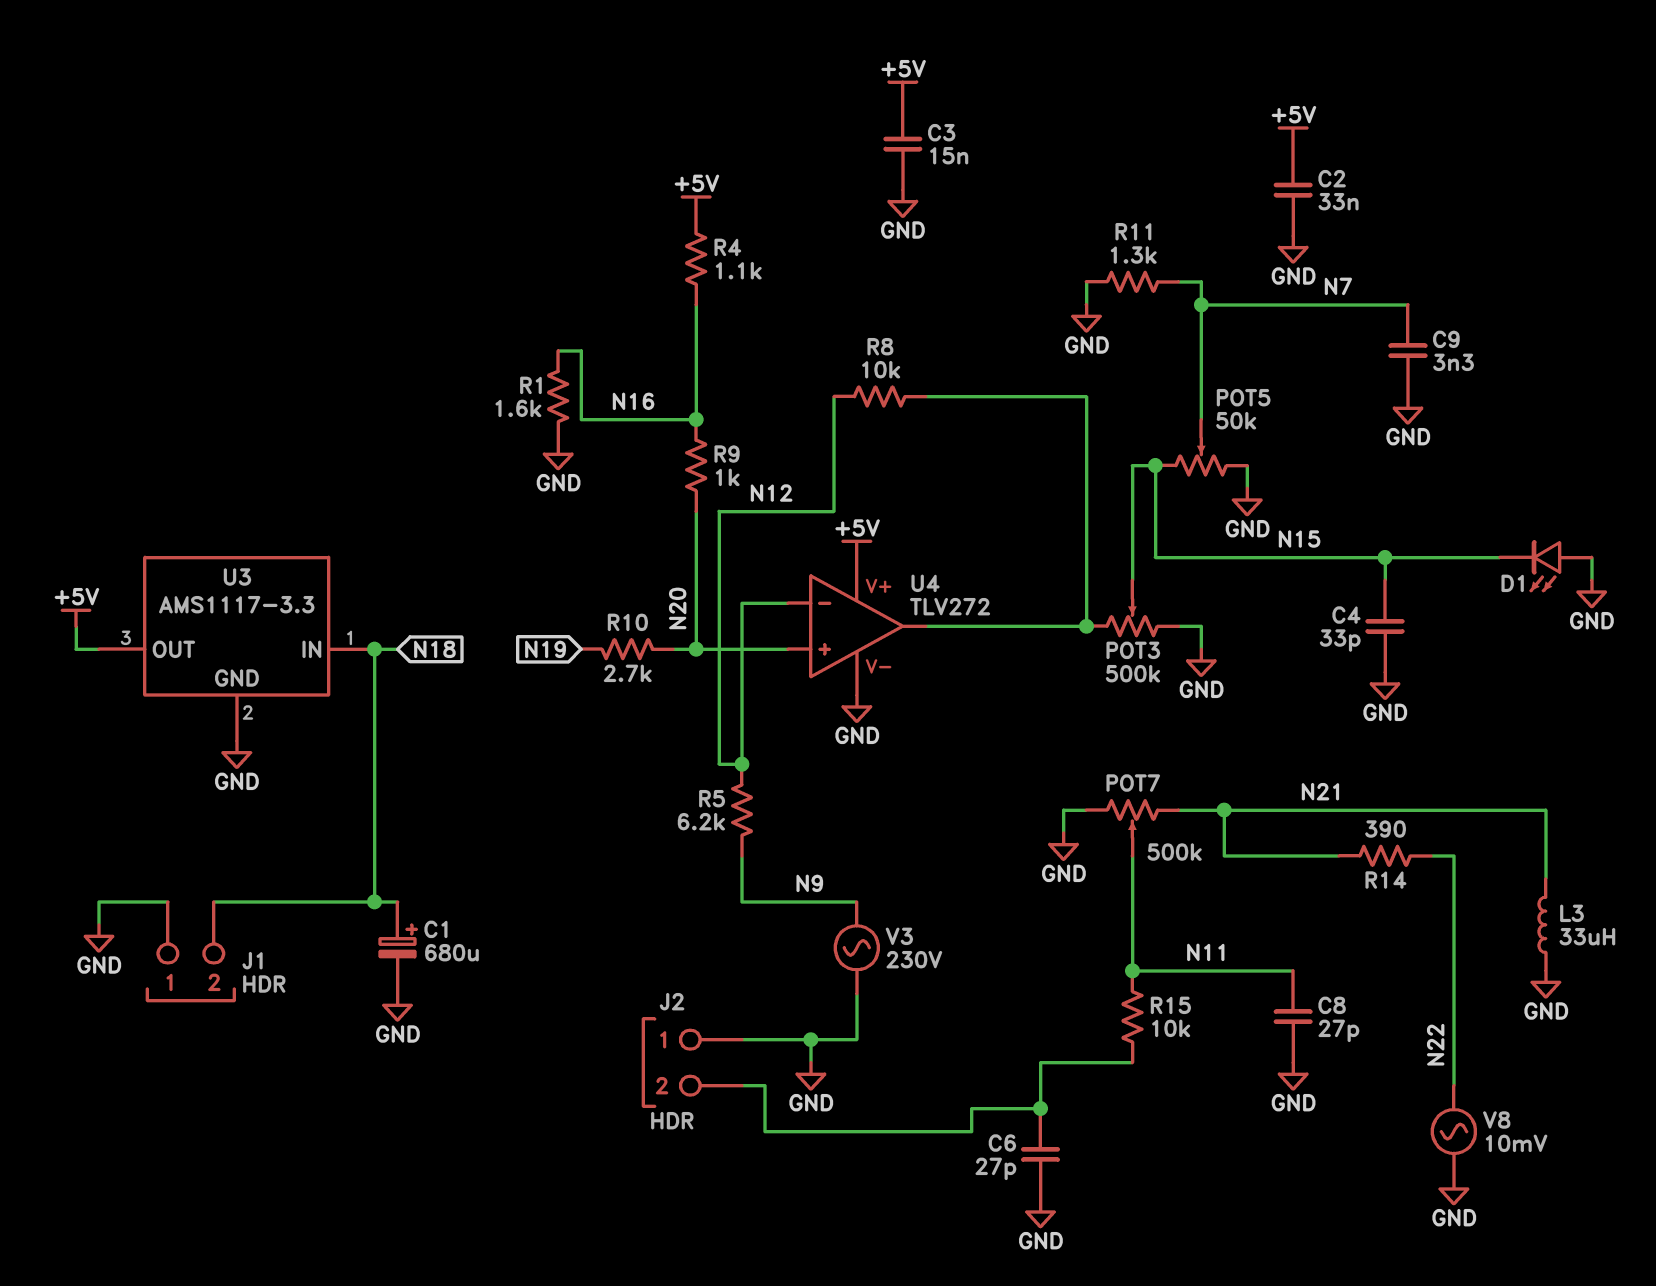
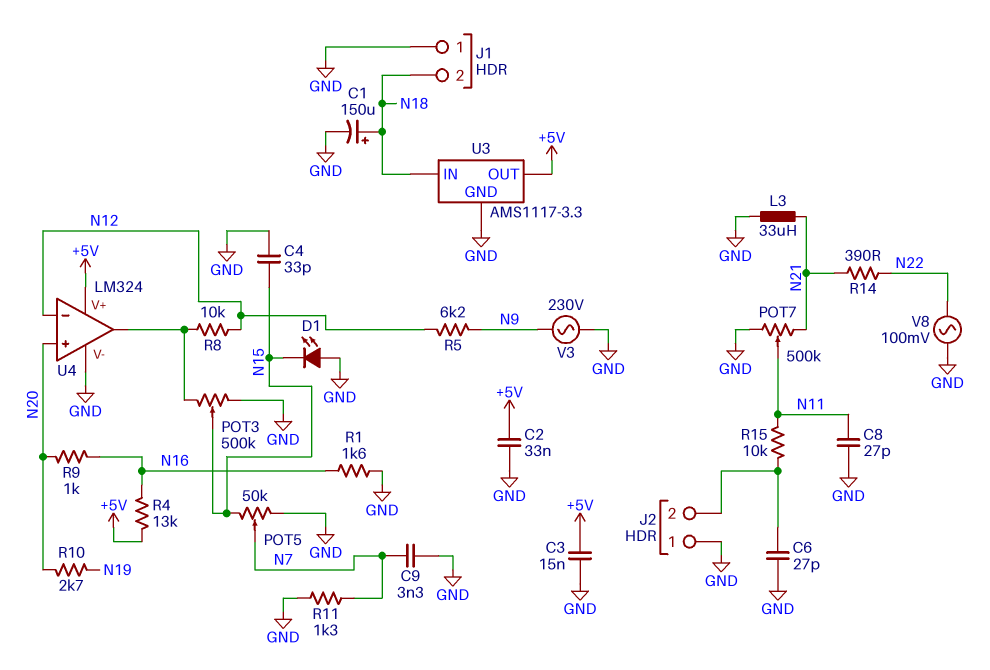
C1: 680uF (plus N18, minus GND) -> 150uF (plus N18, minus GND)
R4: 1.1k (+5V, N16) -> 13k (+5V, N16)
U4: TLV272 -> LM324
V8: AC 10mV (GND, N22) -> AC 100mV (GND, N22)

